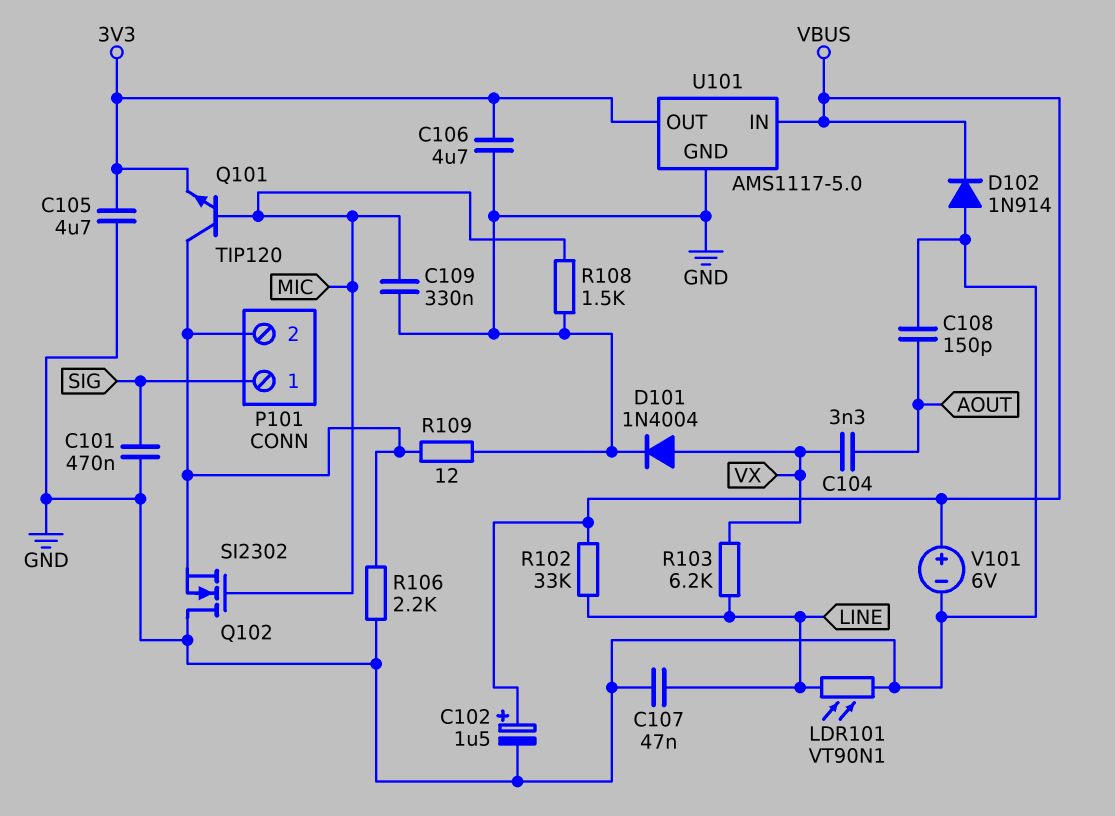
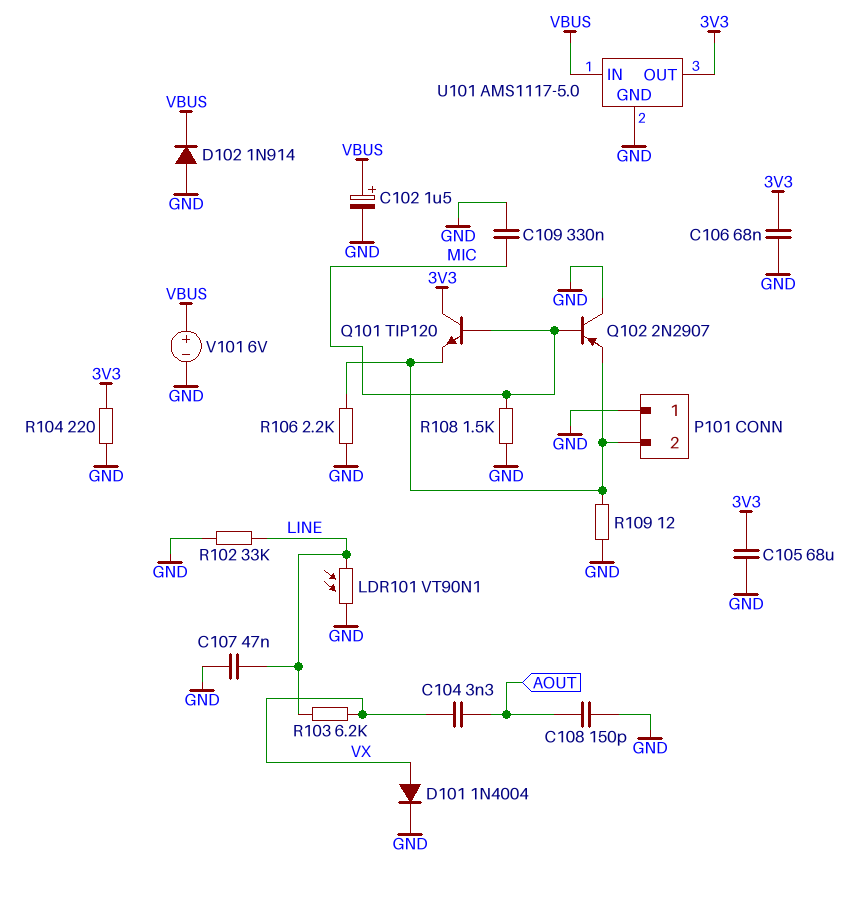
C101: 470nF (GND, SIG) -> none
C105: 4.7uF (3V3, GND) -> 68uF (3V3, GND)
C106: 4.7uF (3V3, GND) -> 68nF (3V3, GND)
P101 pin 1: SIG -> GND
Q101: NPN TIP120 (B MIC, C P101/2, E 3V3) -> NPN TIP120 (B MIC, C 3V3, E P101/2)
Q102: NMOS SI2302 (G MIC, D GND, S P101/2) -> PNP 2N2907 (B MIC, C GND, E P101/2)
R102: 33k (LINE, VBUS) -> 33k (GND, LINE)
R104: none -> 220 (3V3, GND)

